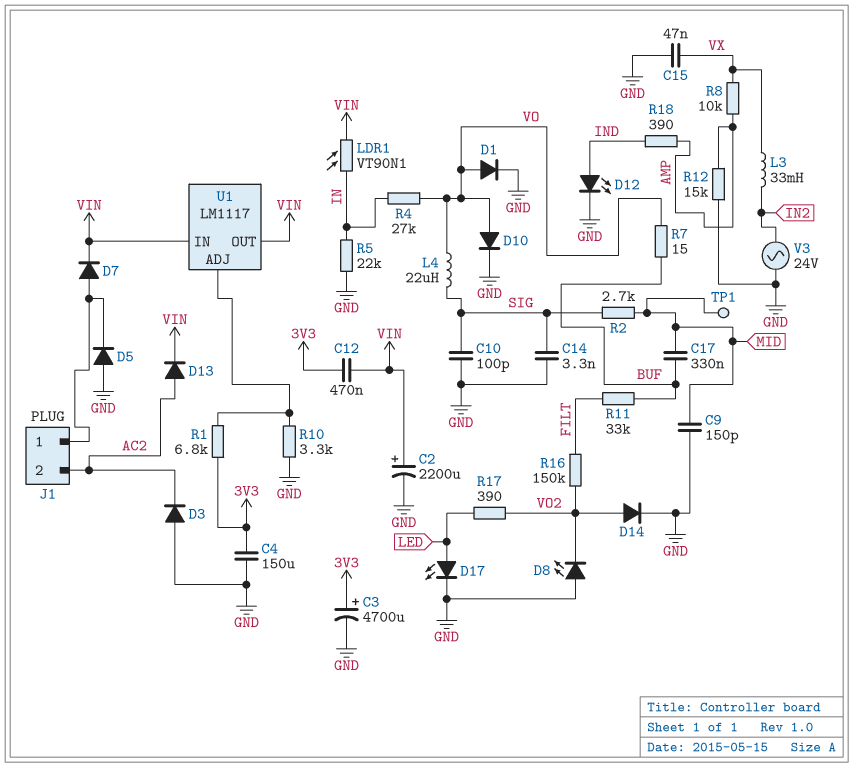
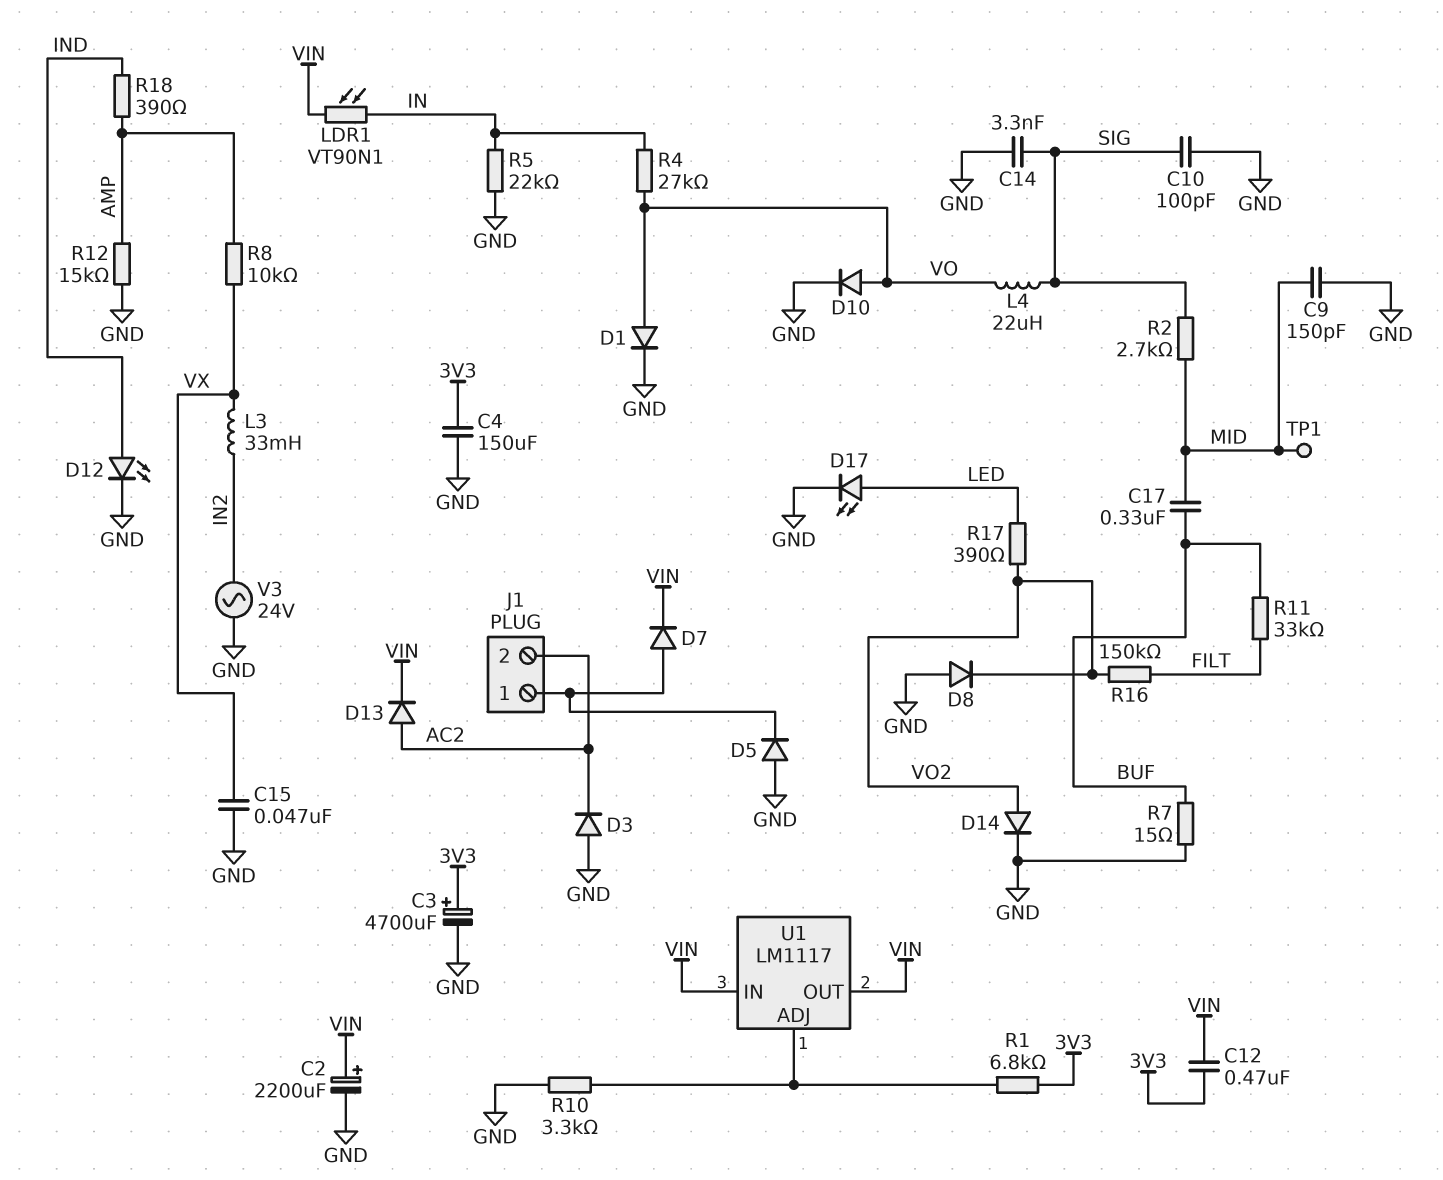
D8: LED (A GND, K VO2) -> diode (A GND, K VO2)
R7: 15 (BUF, VO) -> 15 (BUF, GND)

